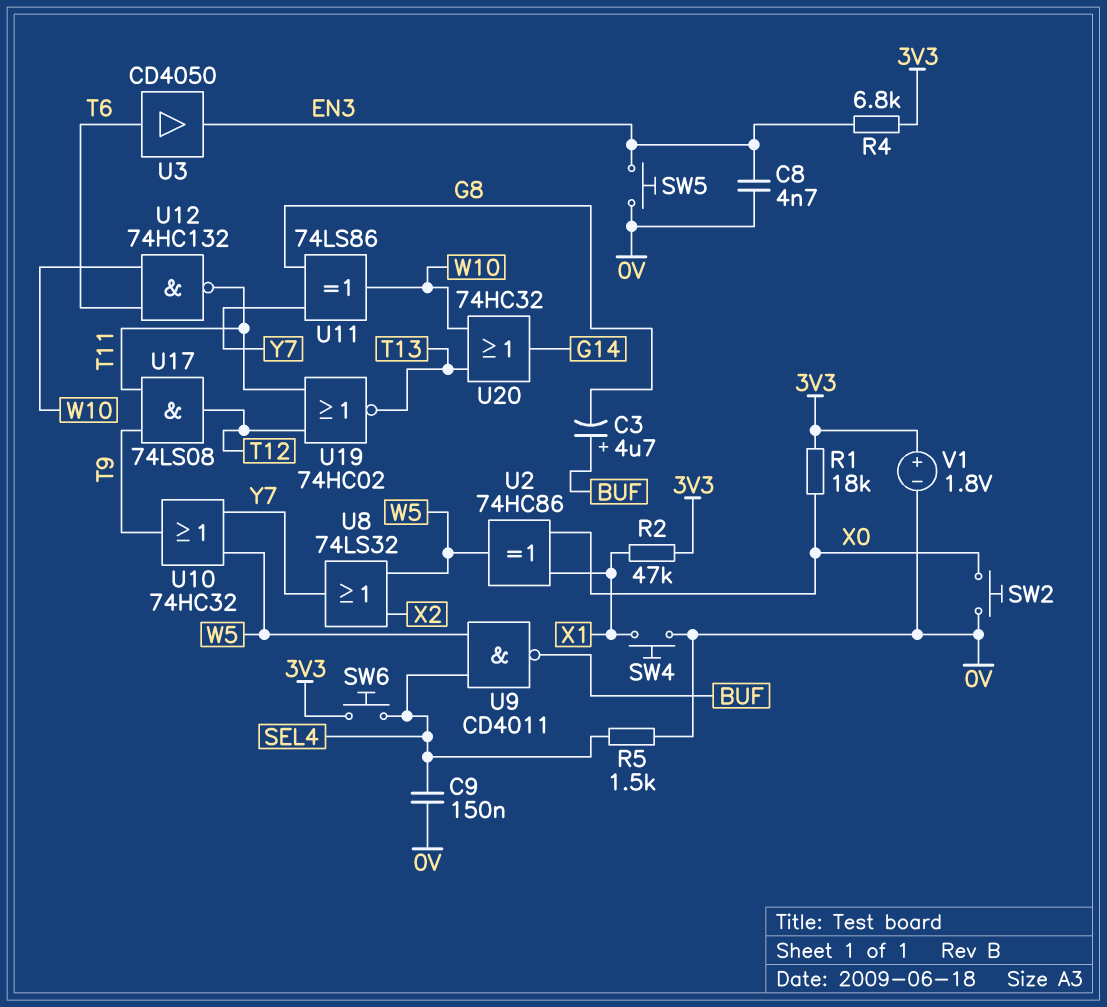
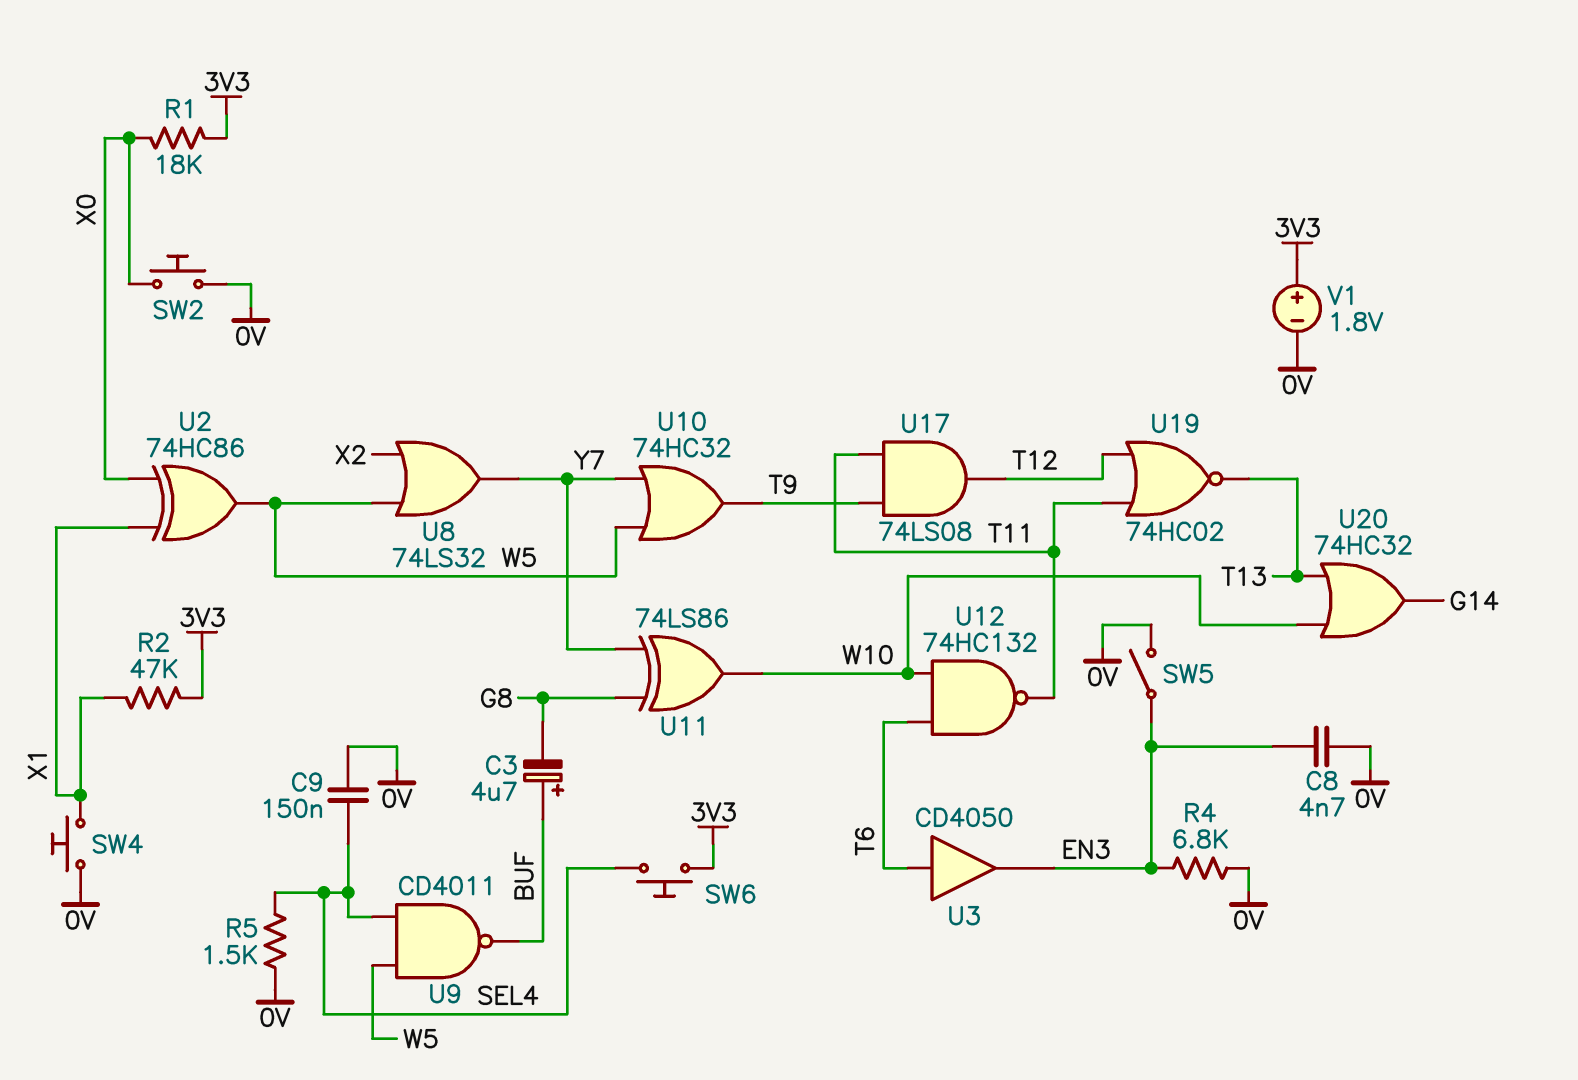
R4: 6.8k (3V3, EN3) -> 6.8k (0V, EN3)
SW5: button (0V, EN3) -> switch (0V, EN3)

